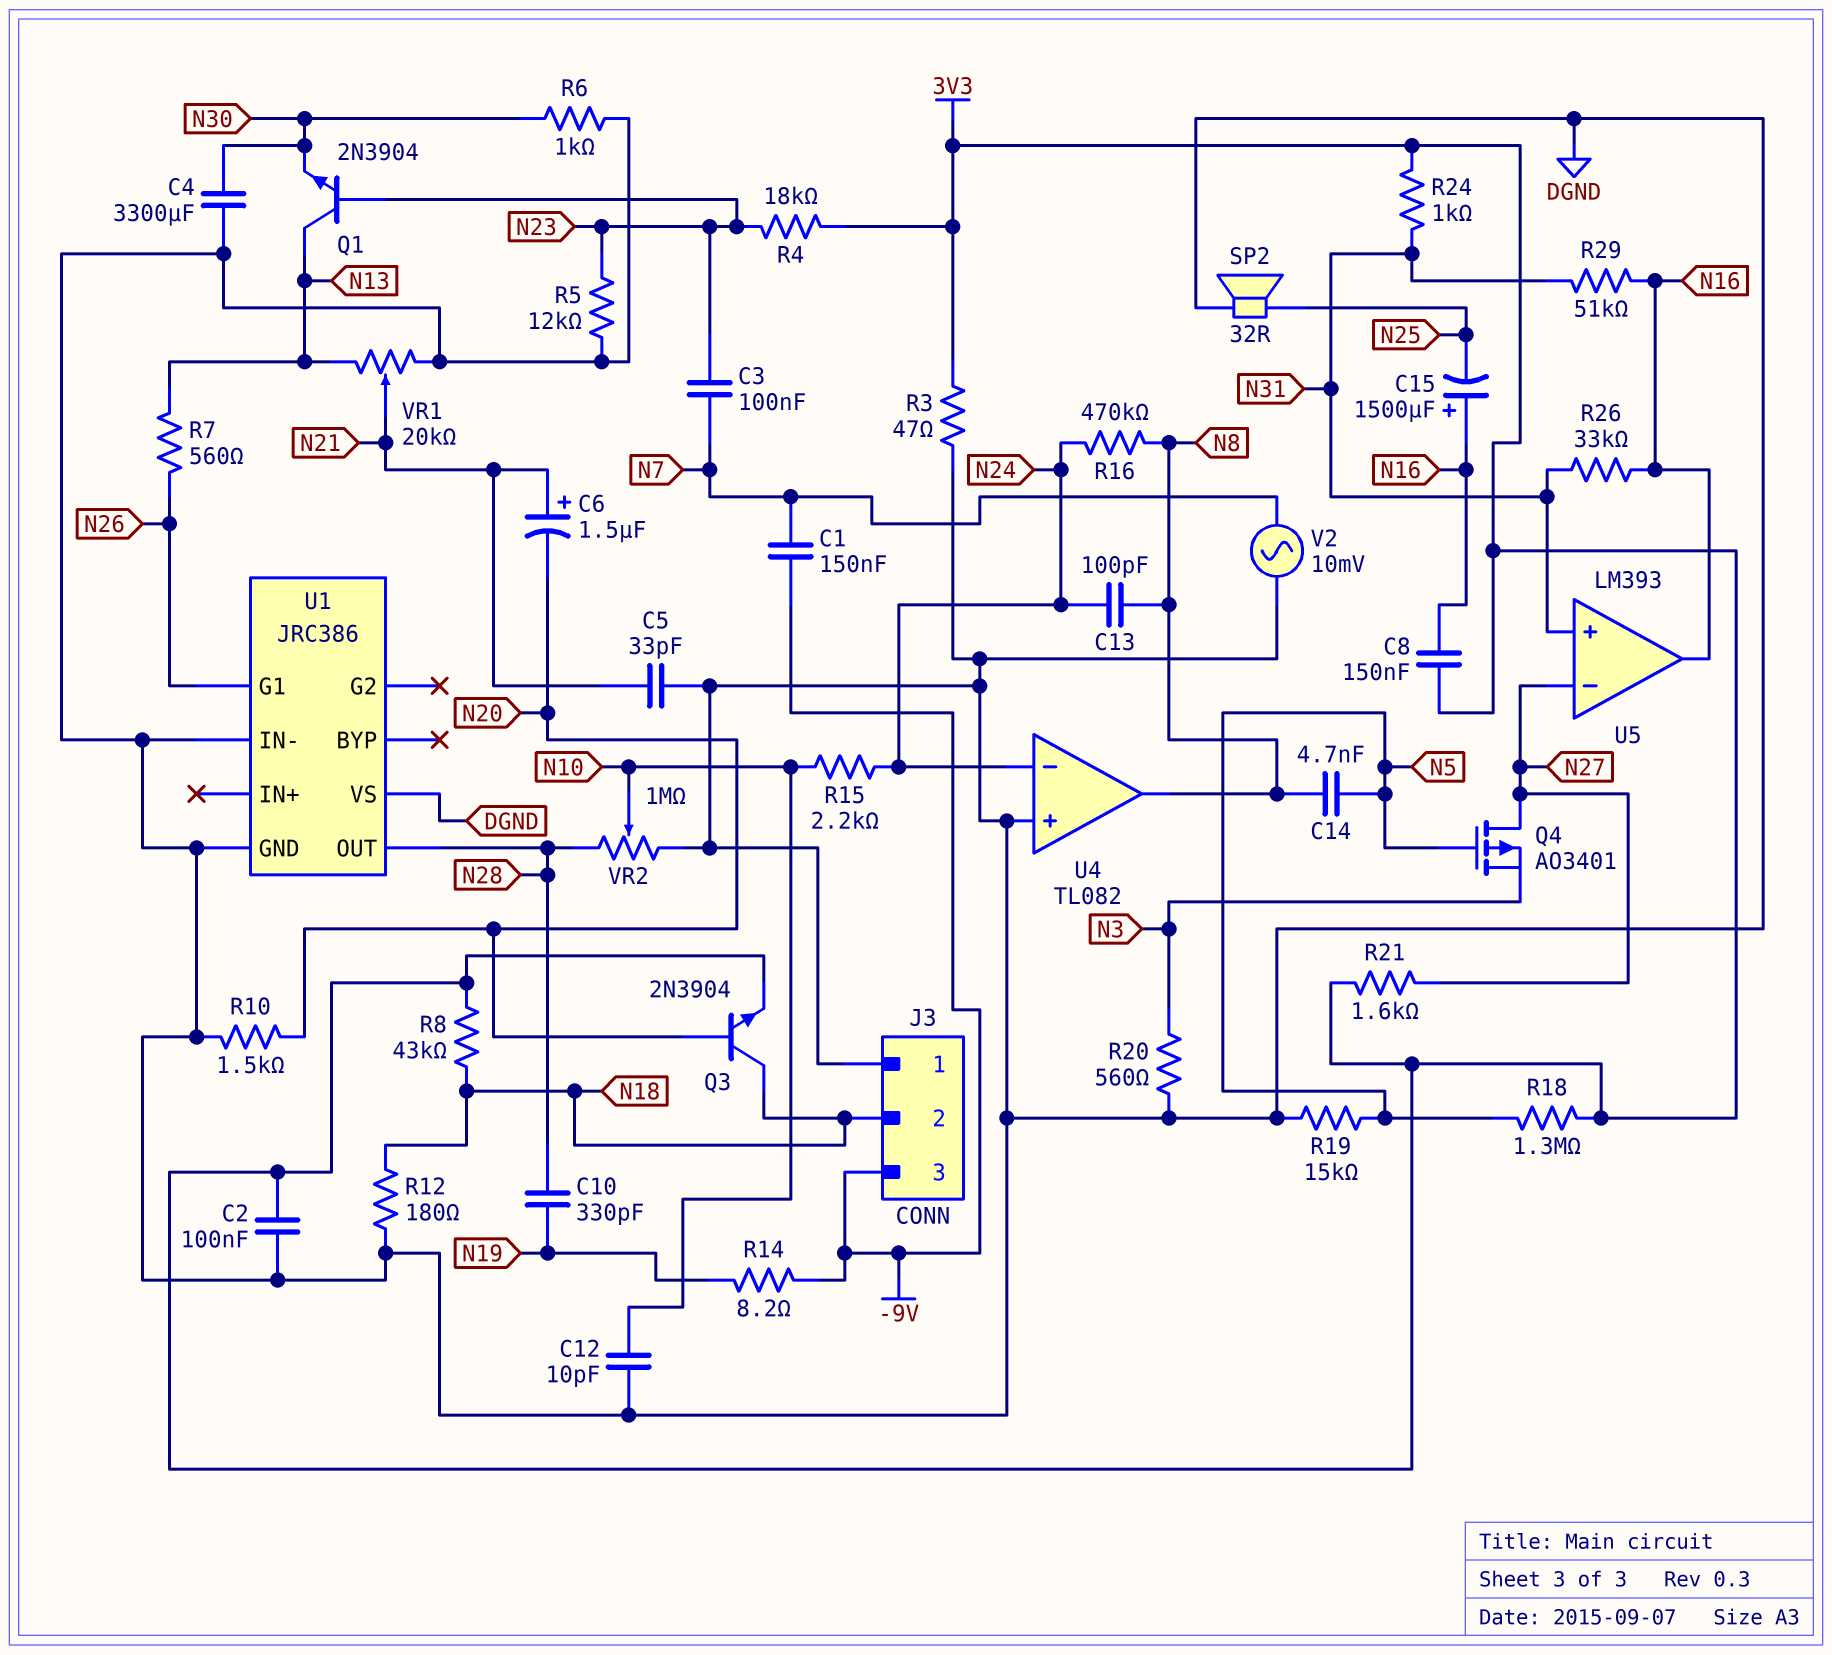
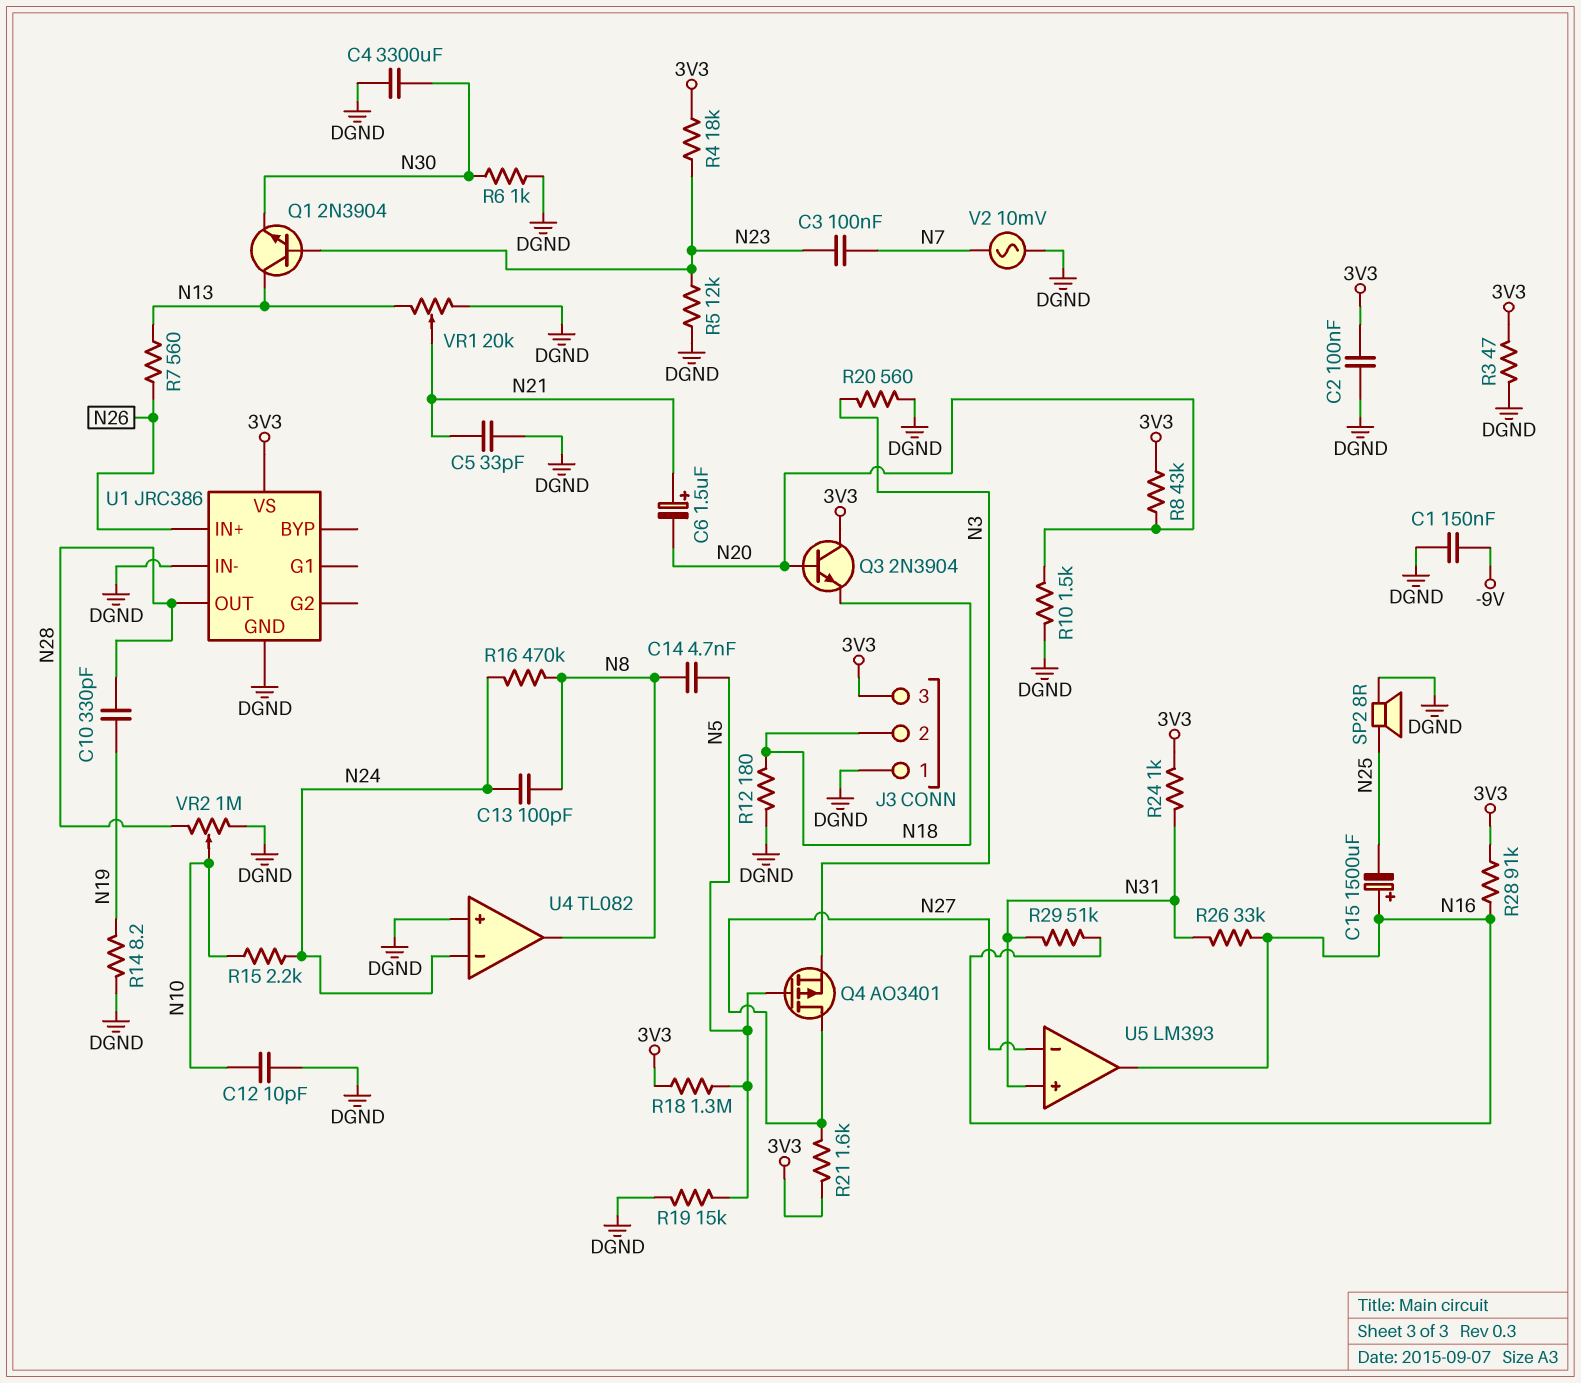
C1: 150nF (-9V, N7) -> 150nF (-9V, DGND)
C8: 150nF (3V3, N16) -> none
J3 pin 3: -9V -> 3V3
Q3: NPN 2N3904 (B N20, C N18, E 3V3) -> NPN 2N3904 (B N20, C 3V3, E N18)
R8: 43k (3V3, N18) -> 43k (3V3, N20)
R14: 8.2 (-9V, N19) -> 8.2 (DGND, N19)
R28: none -> 91k (3V3, N16)
SP2: speaker 32R (DGND, N25) -> speaker 8R (DGND, N25)
U1 pin G1: N26 -> none
U1 pin IN+: none -> N26
U1 pin VS: DGND -> 3V3

